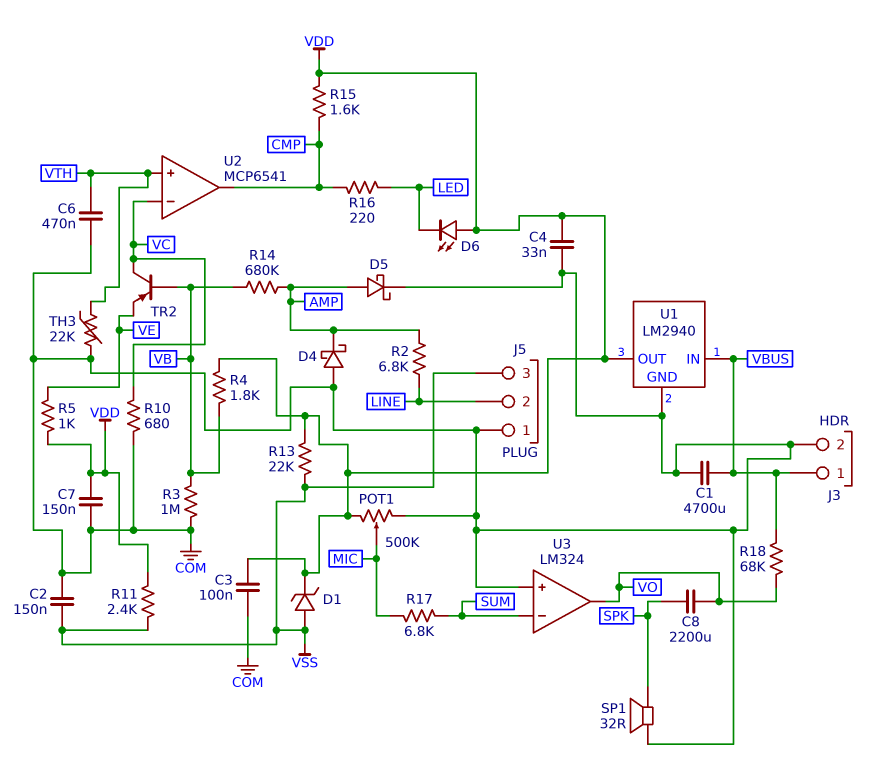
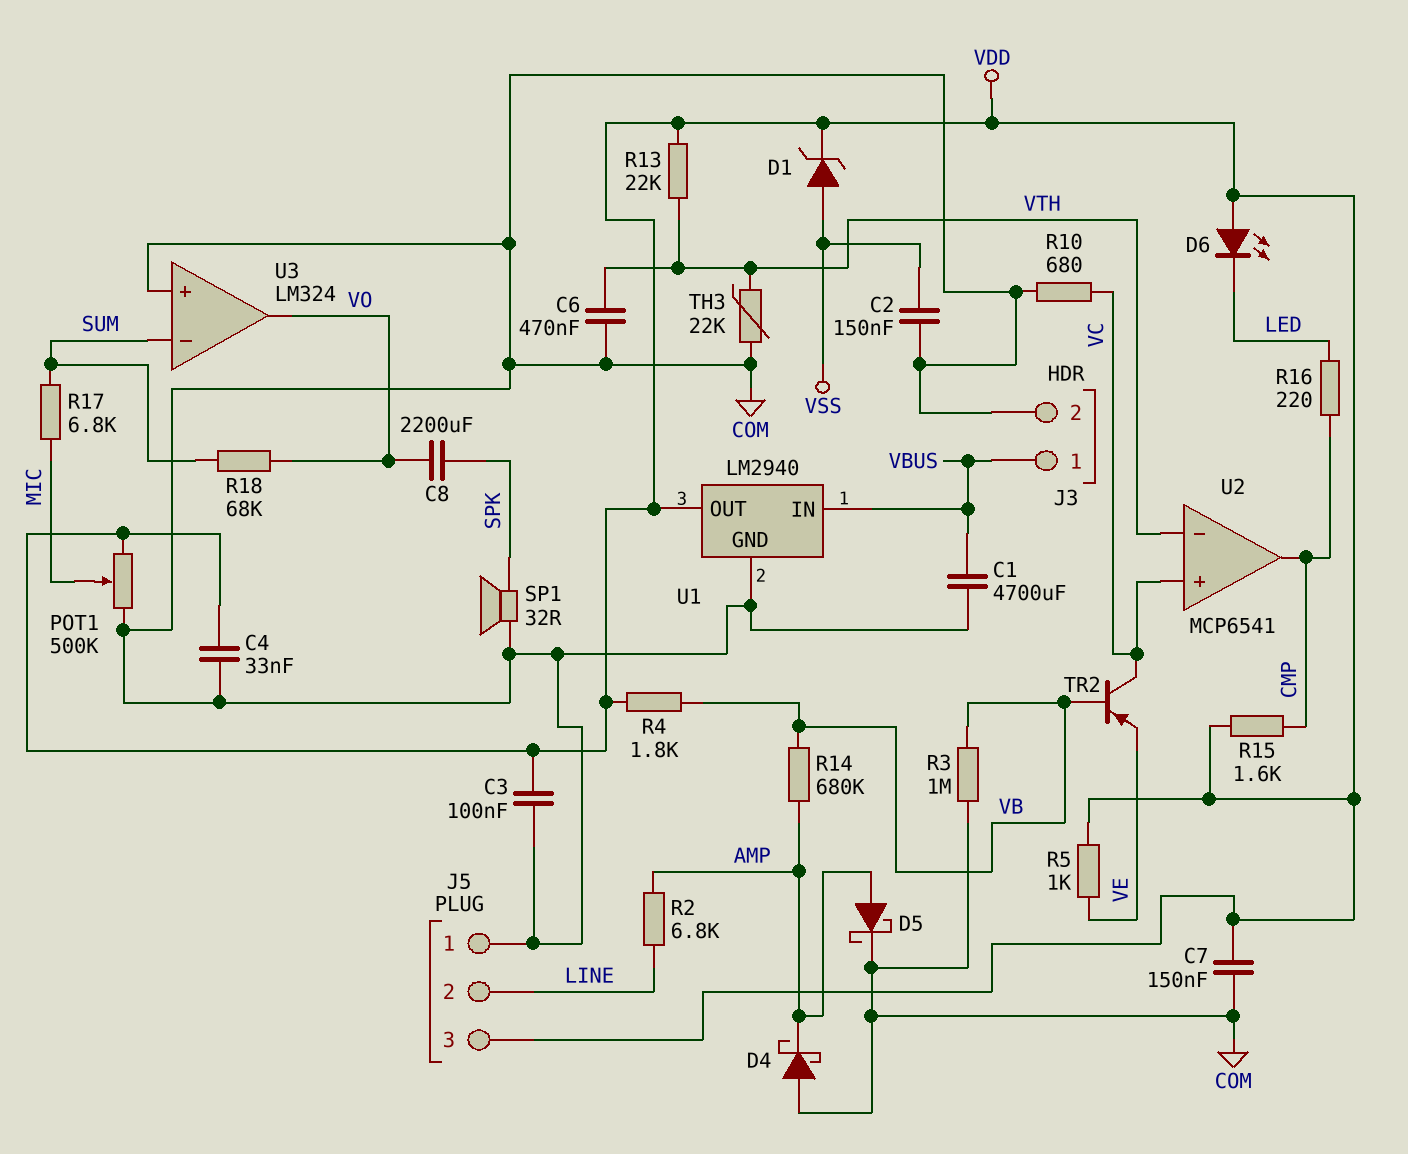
J5 pin 3: VSS -> VDD
R11: 2.4k (VDD, VSS) -> none
R13: 22k (VDD, VSS) -> 22k (VDD, VTH)
R18: 68k (VBUS, VO) -> 68k (SUM, VO)
U2 pin in+: VTH -> VC
U2 pin in-: VC -> VTH

